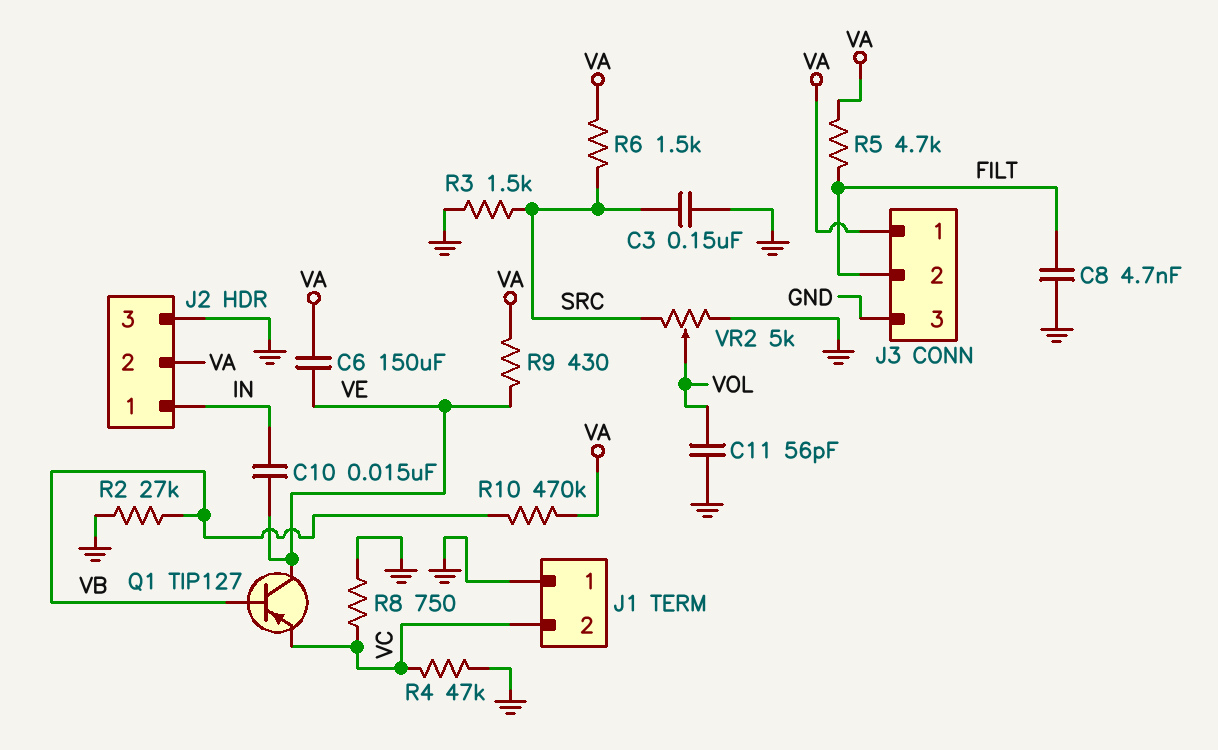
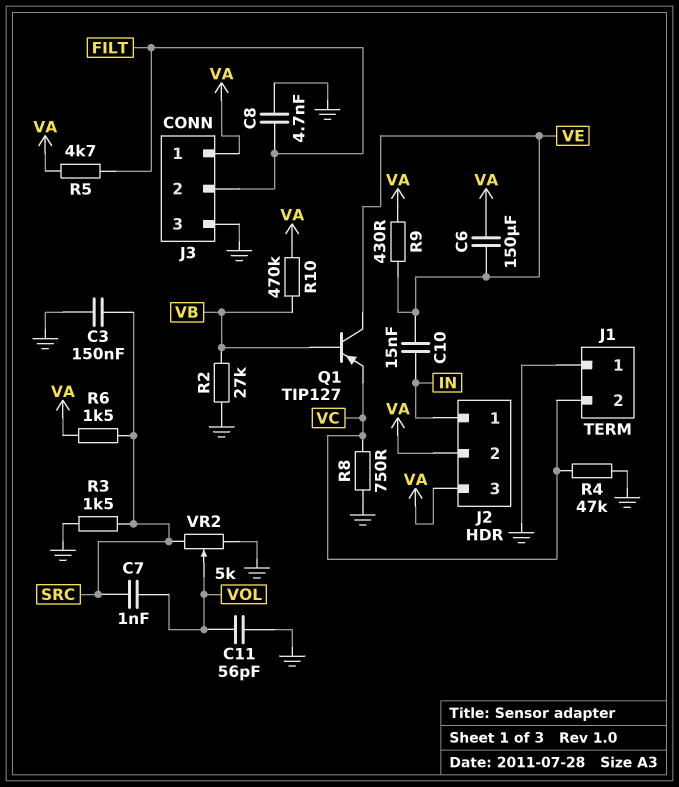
C7: none -> 1nF (SRC, VOL)
J2 pin 3: GND -> VA

